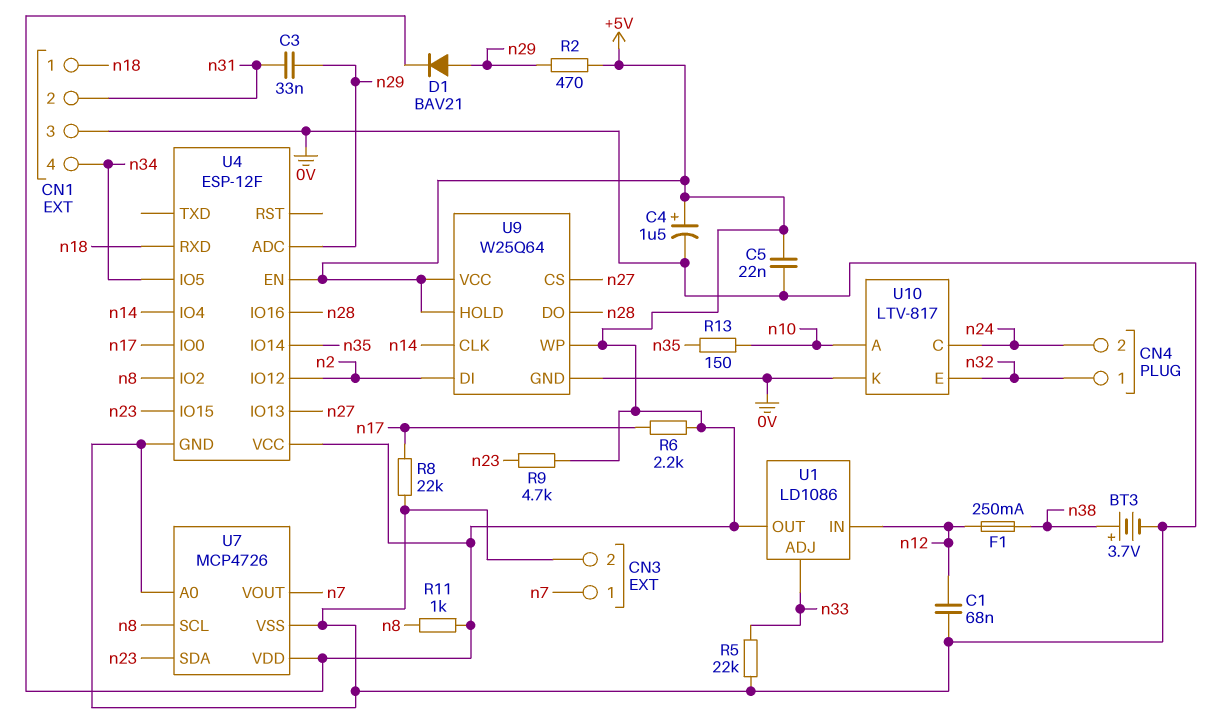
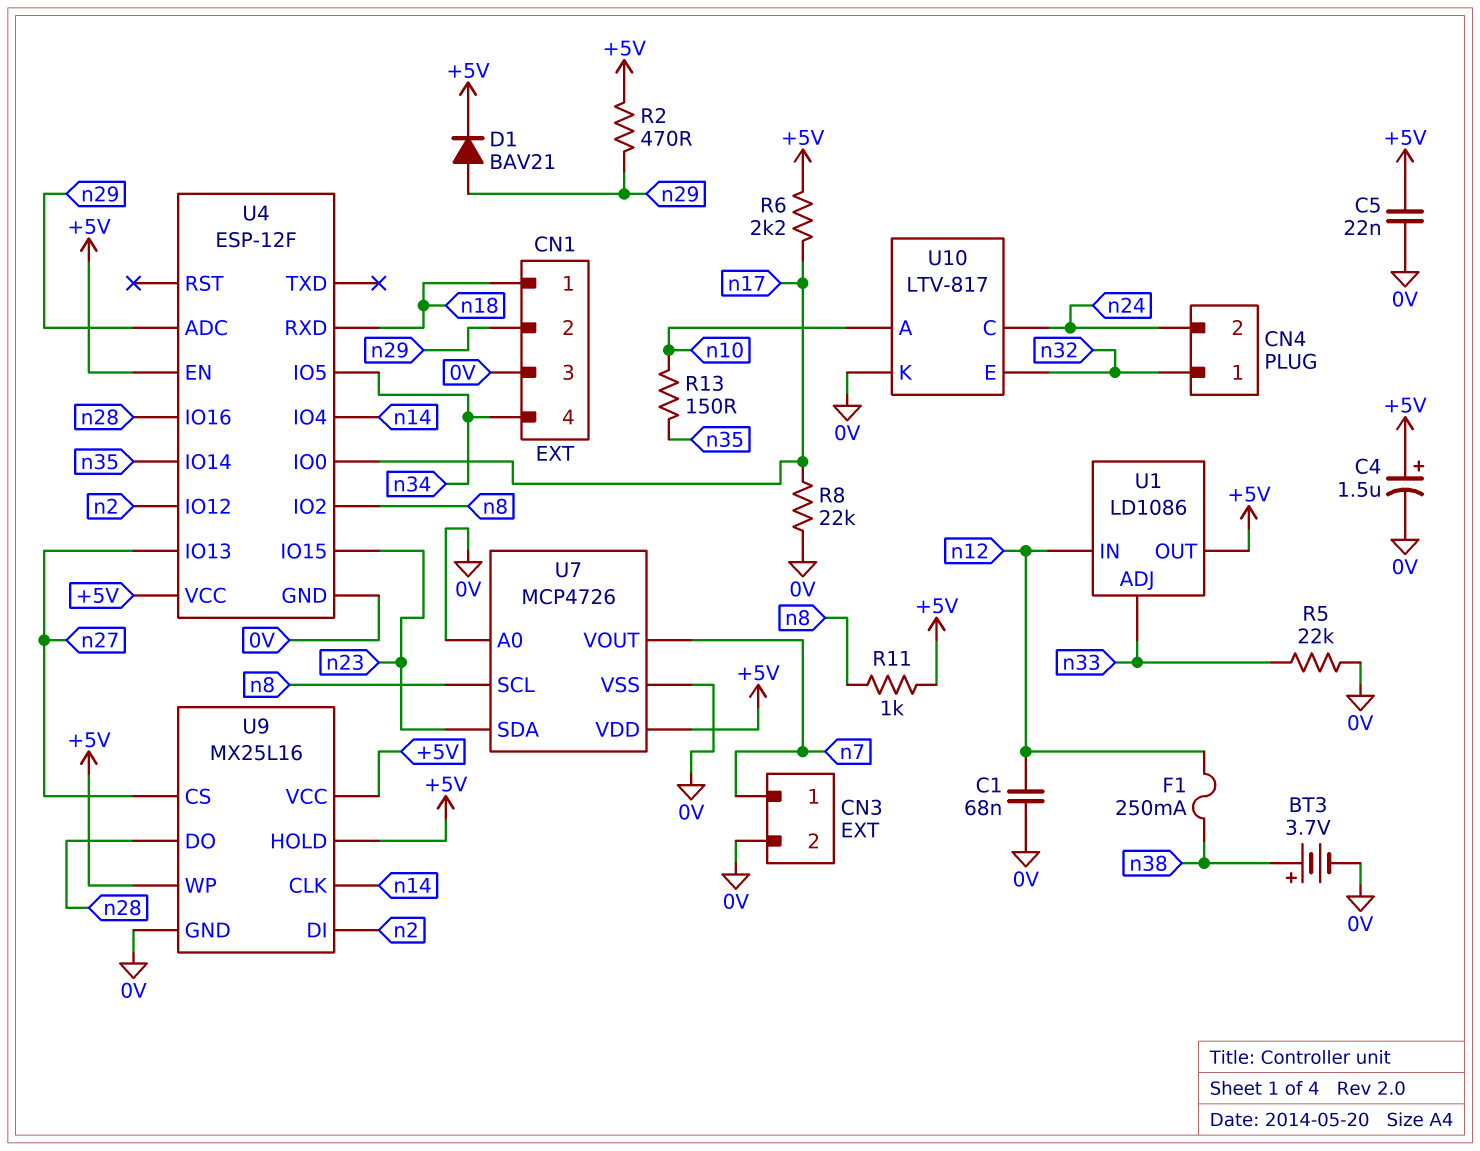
C3: 33nF (n29, n31) -> none
CN1 pin 2: n31 -> n29
R9: 4.7k (+5V, n23) -> none
U9: W25Q64 -> MX25L16

